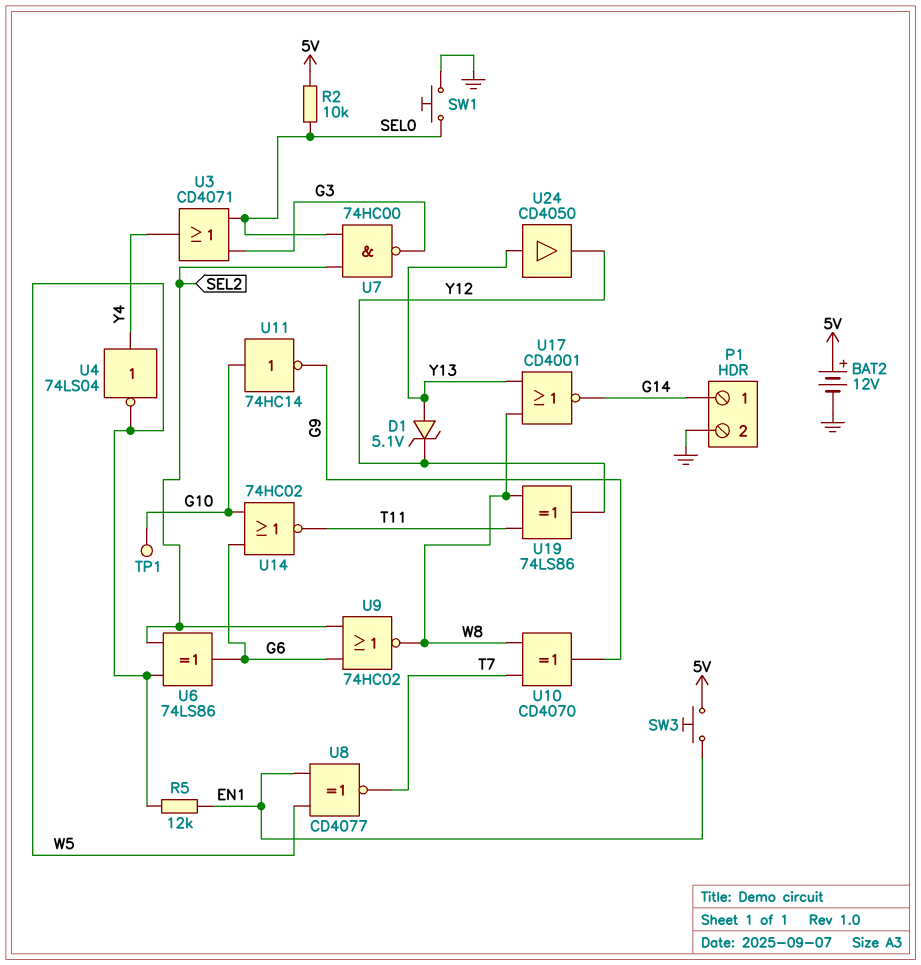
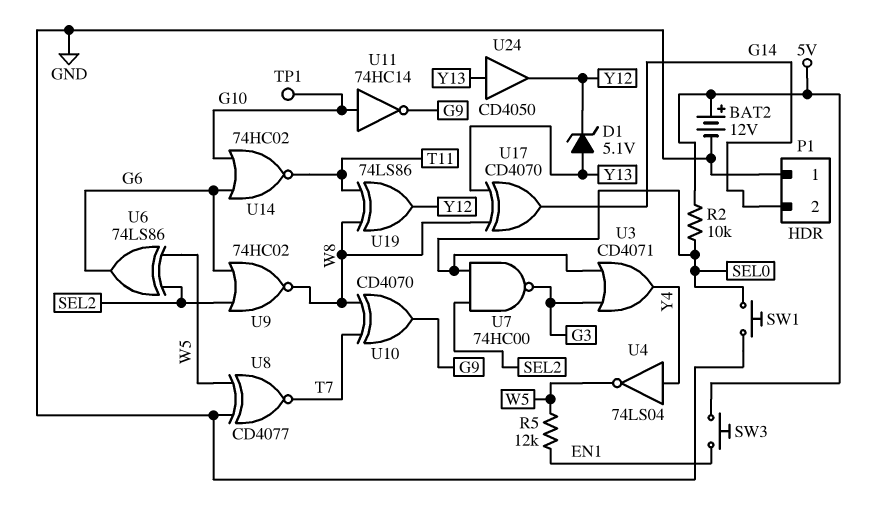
P1 pin 1: G14 -> GND
P1 pin 2: GND -> G14
U8: XNOR CD4077 (in EN1, in W5, out T7) -> XNOR CD4077 (in GND, in W5, out T7)
U17: NOR CD4001 (in W8, in Y13, out G14) -> XOR CD4070 (in W8, in Y13, out G14)

